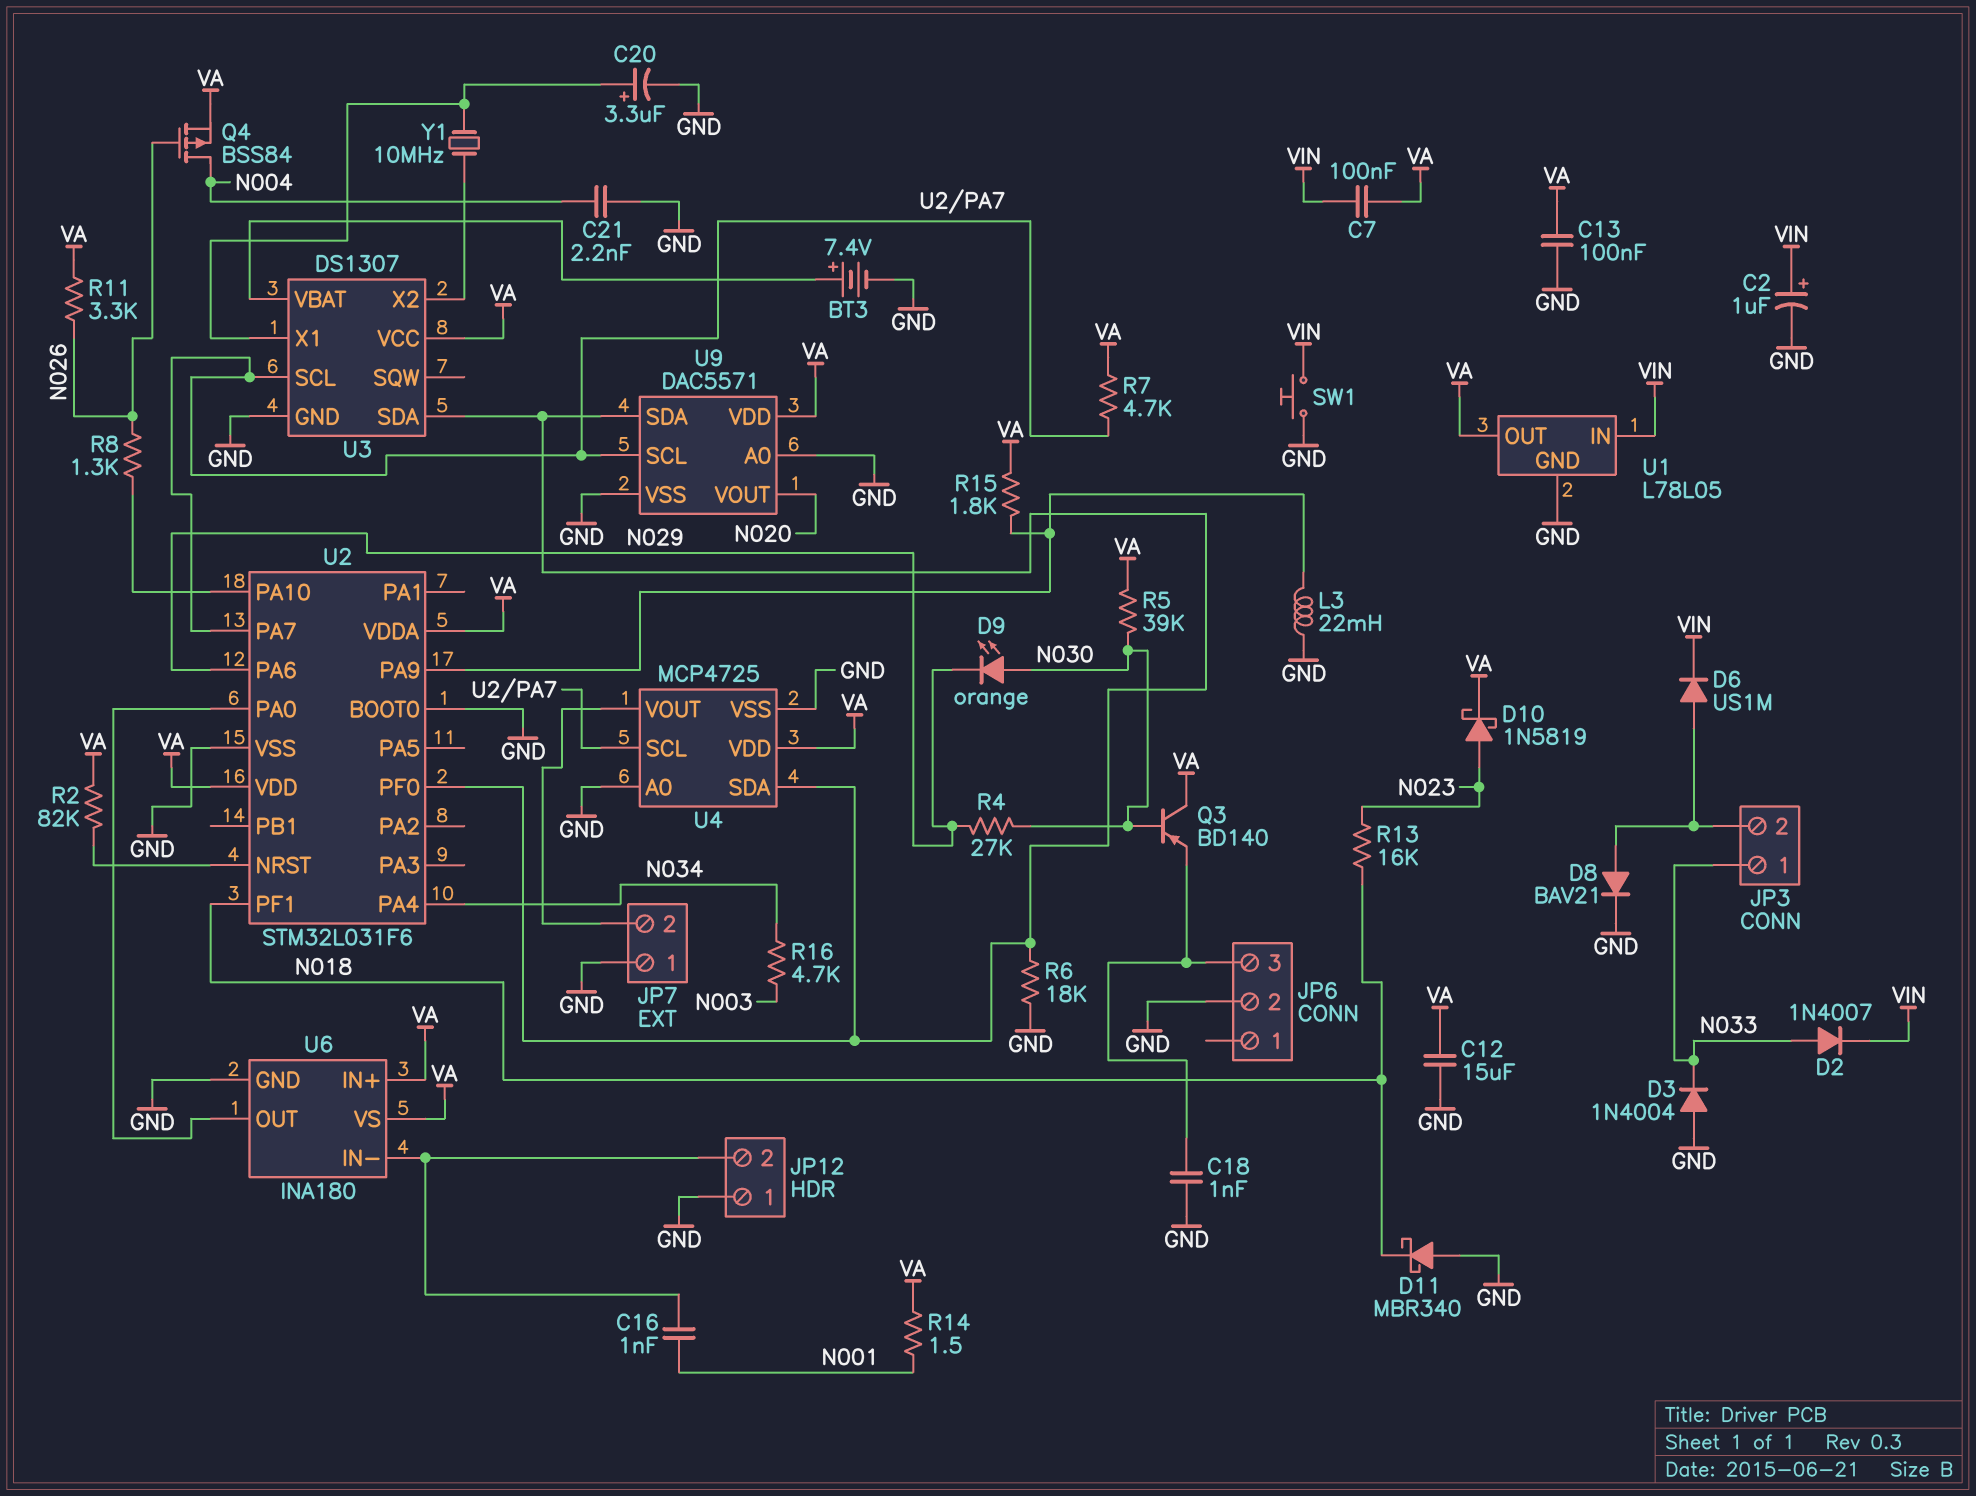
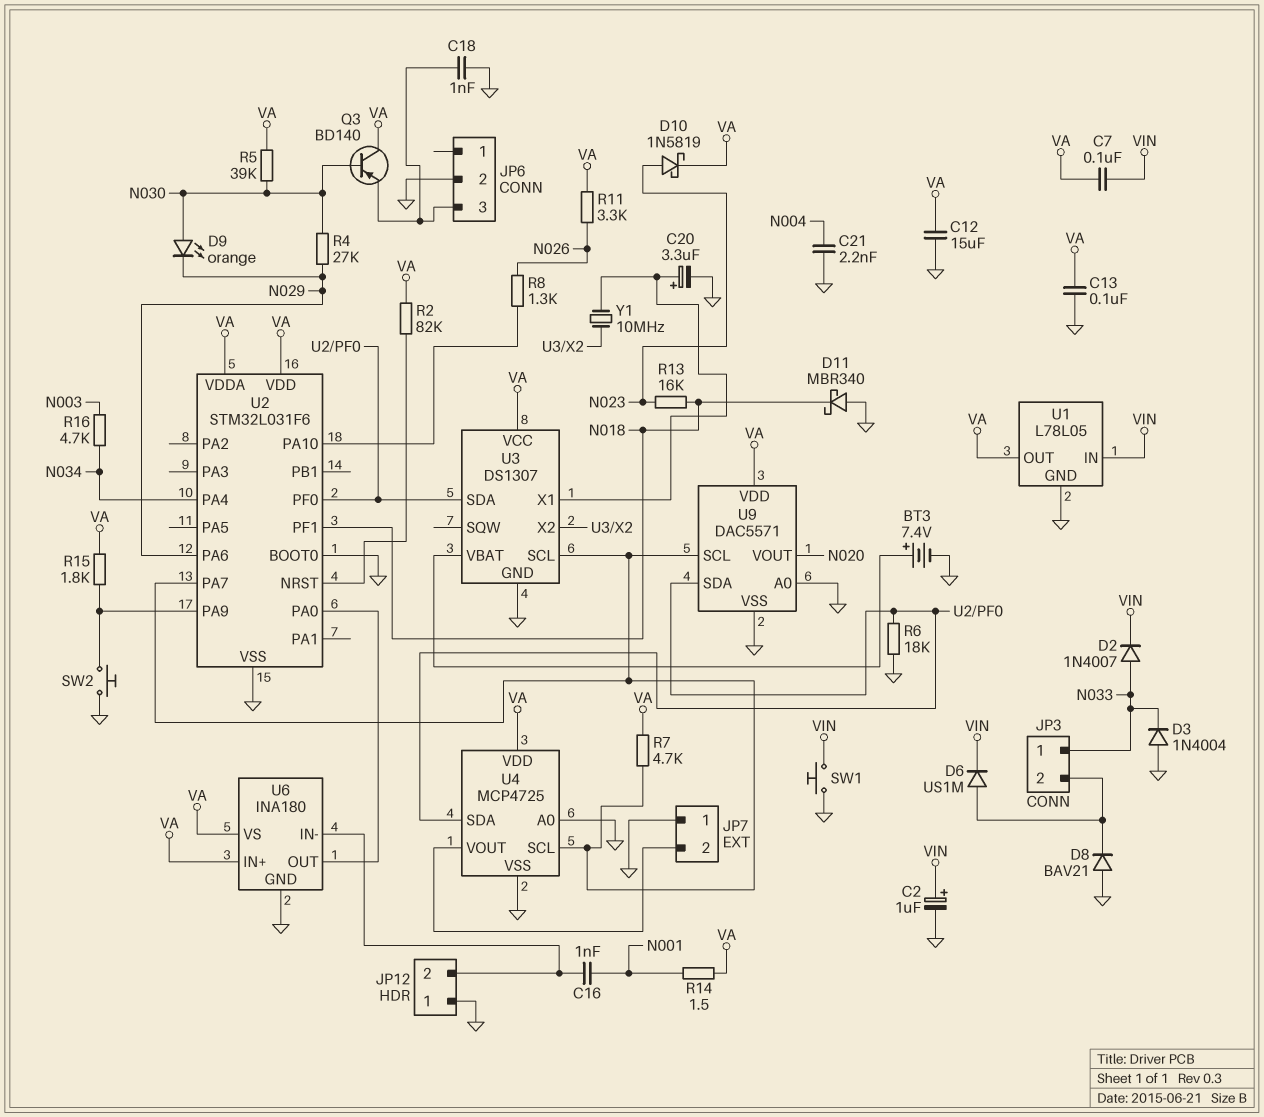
D8: diode BAV21 (A JP3/2, K GND) -> diode BAV21 (A GND, K JP3/2)
L3: 22mH (GND, U2/PA9) -> none
Q4: PMOS BSS84 (G N026, D N004, S VA) -> none
SW2: none -> button (GND, U2/PA9)

